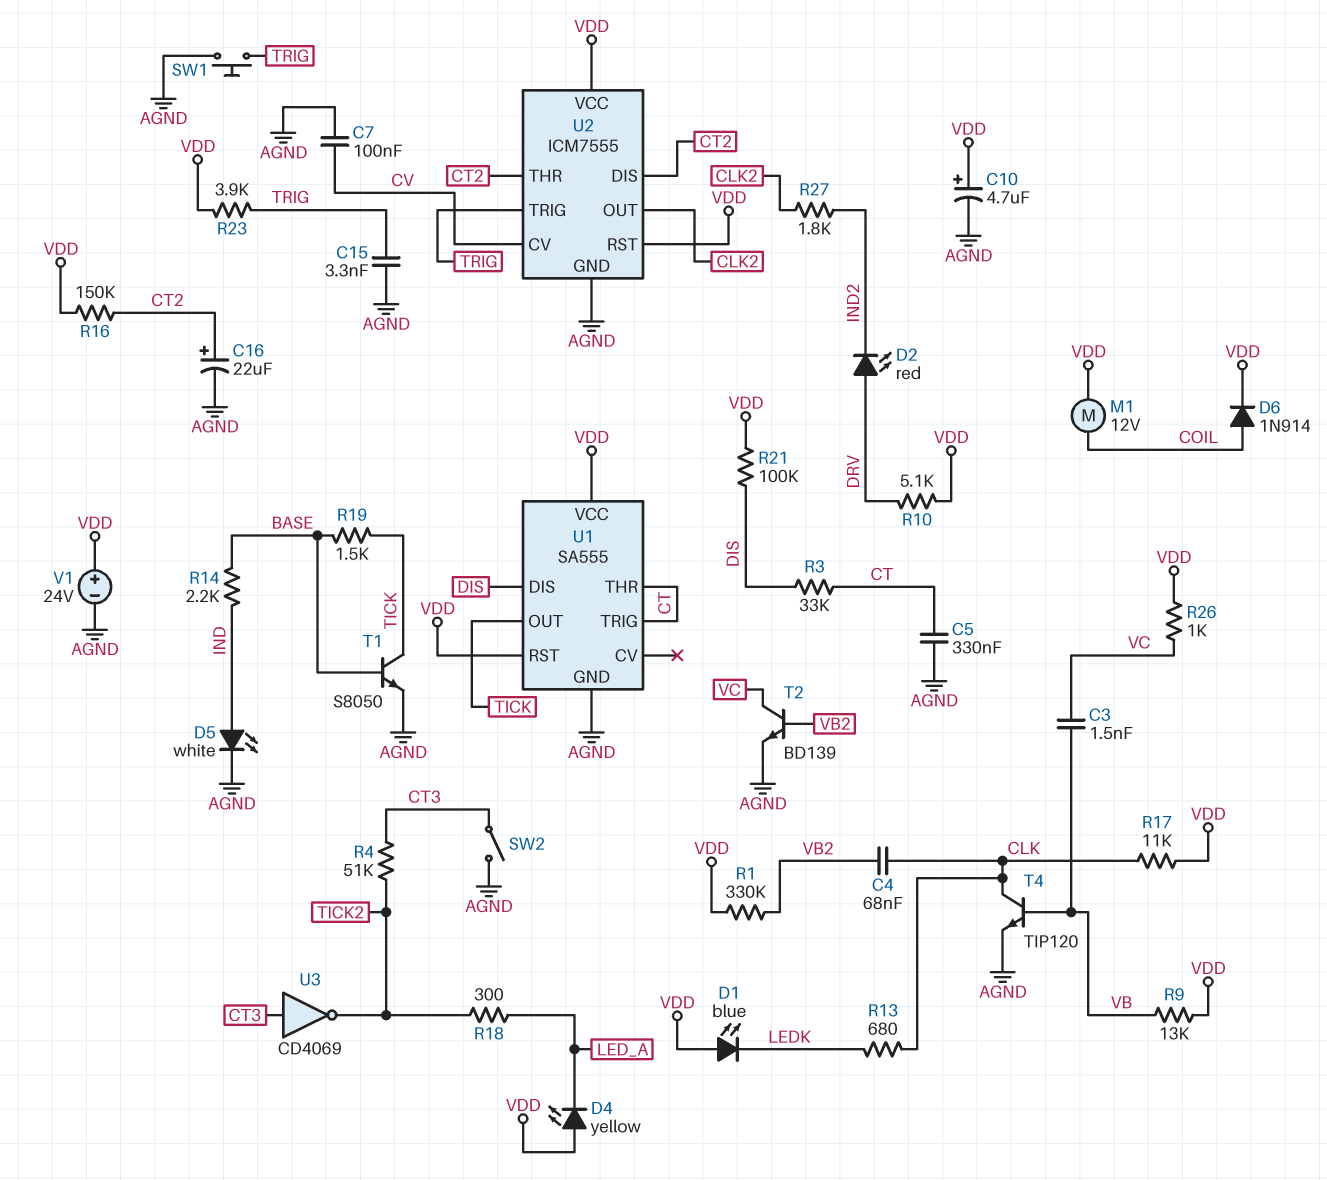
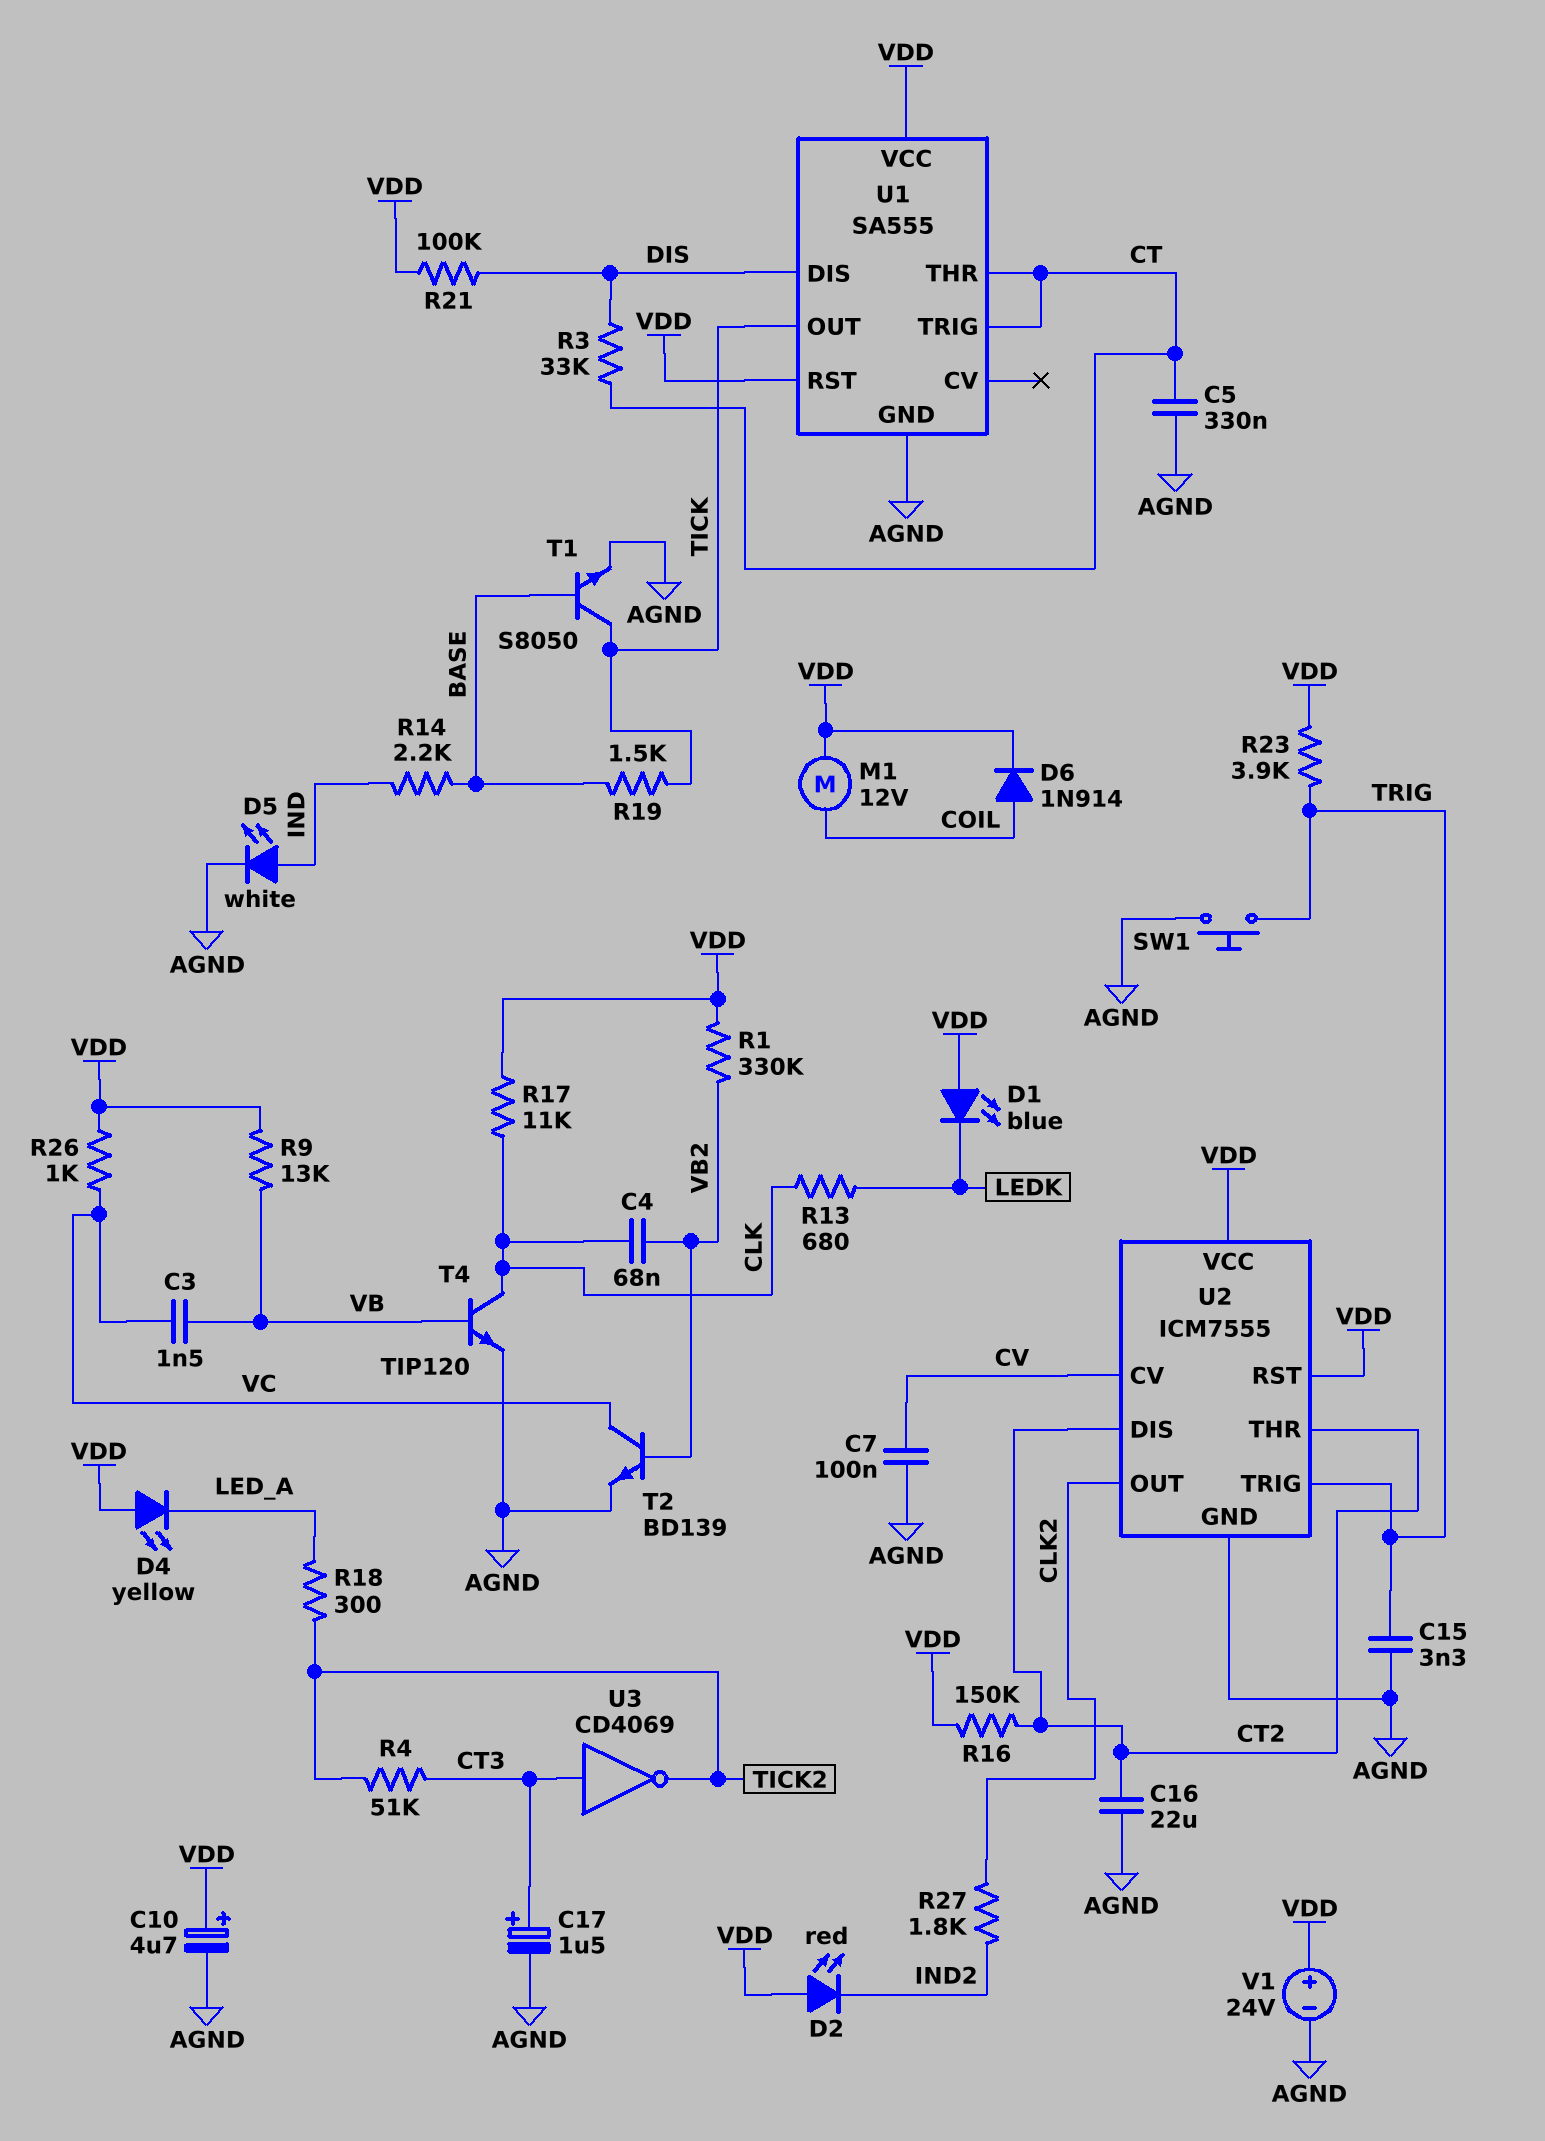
C16: 22uF (plus CT2, minus AGND) -> 22uF (AGND, CT2)
C17: none -> 1.5uF (plus CT3, minus AGND)
D2: LED red (A DRV, K IND2) -> LED red (A VDD, K IND2)
R10: 5.1k (DRV, VDD) -> none
SW2: switch (AGND, CT3) -> none

